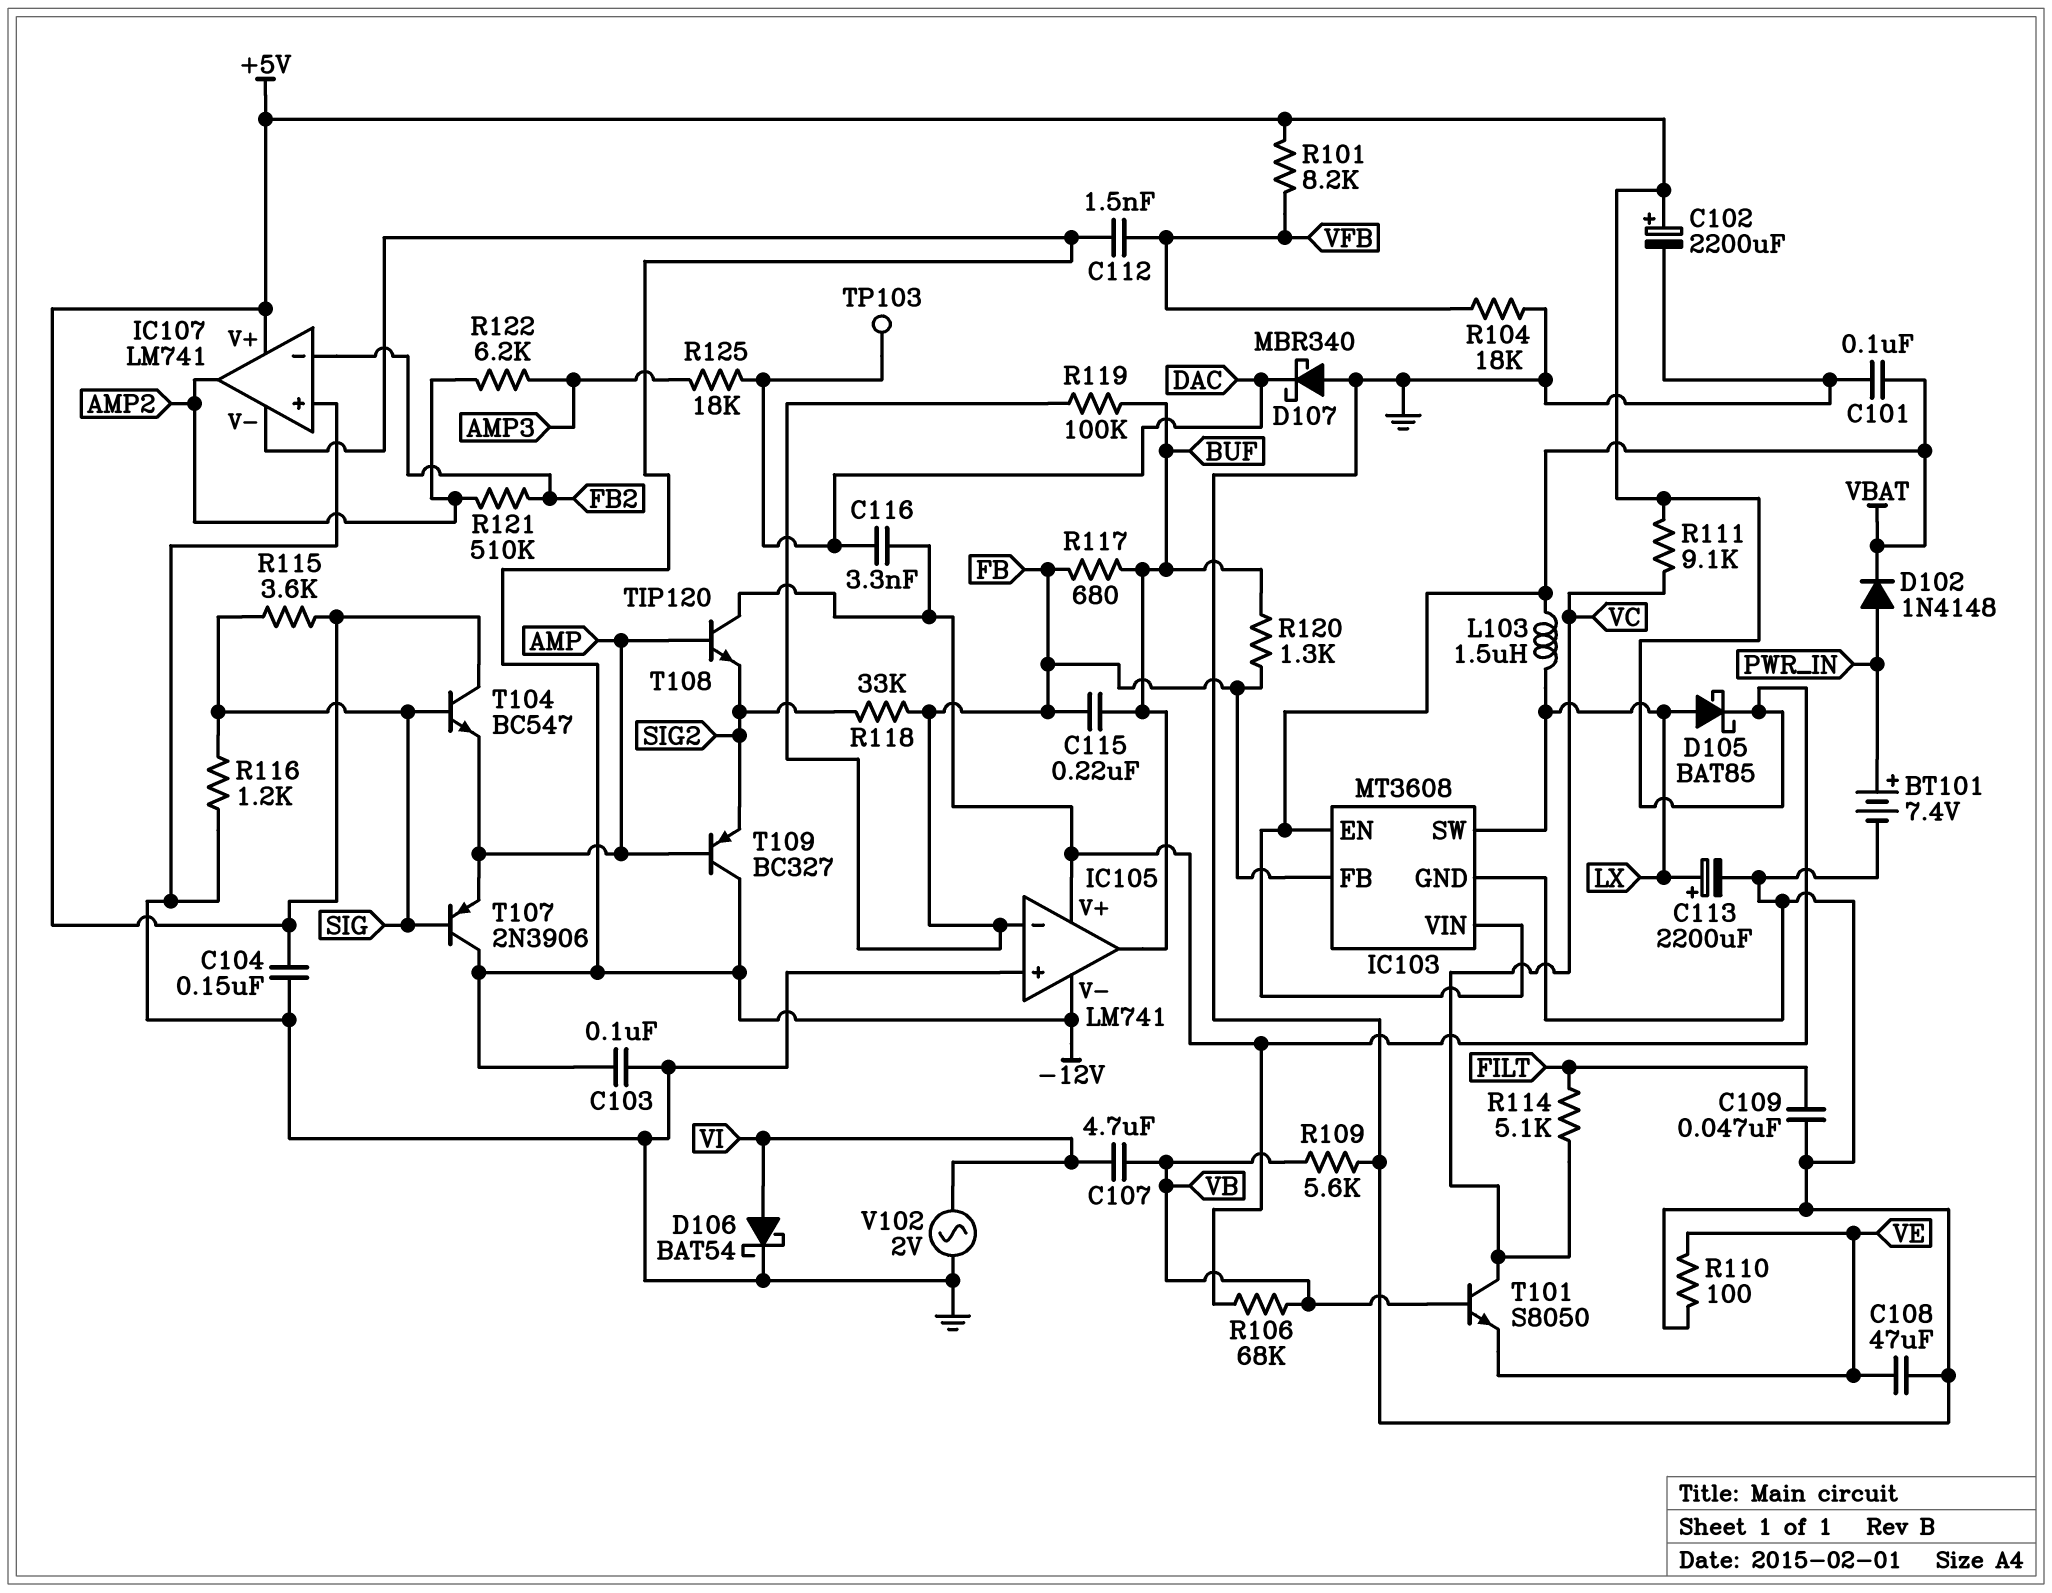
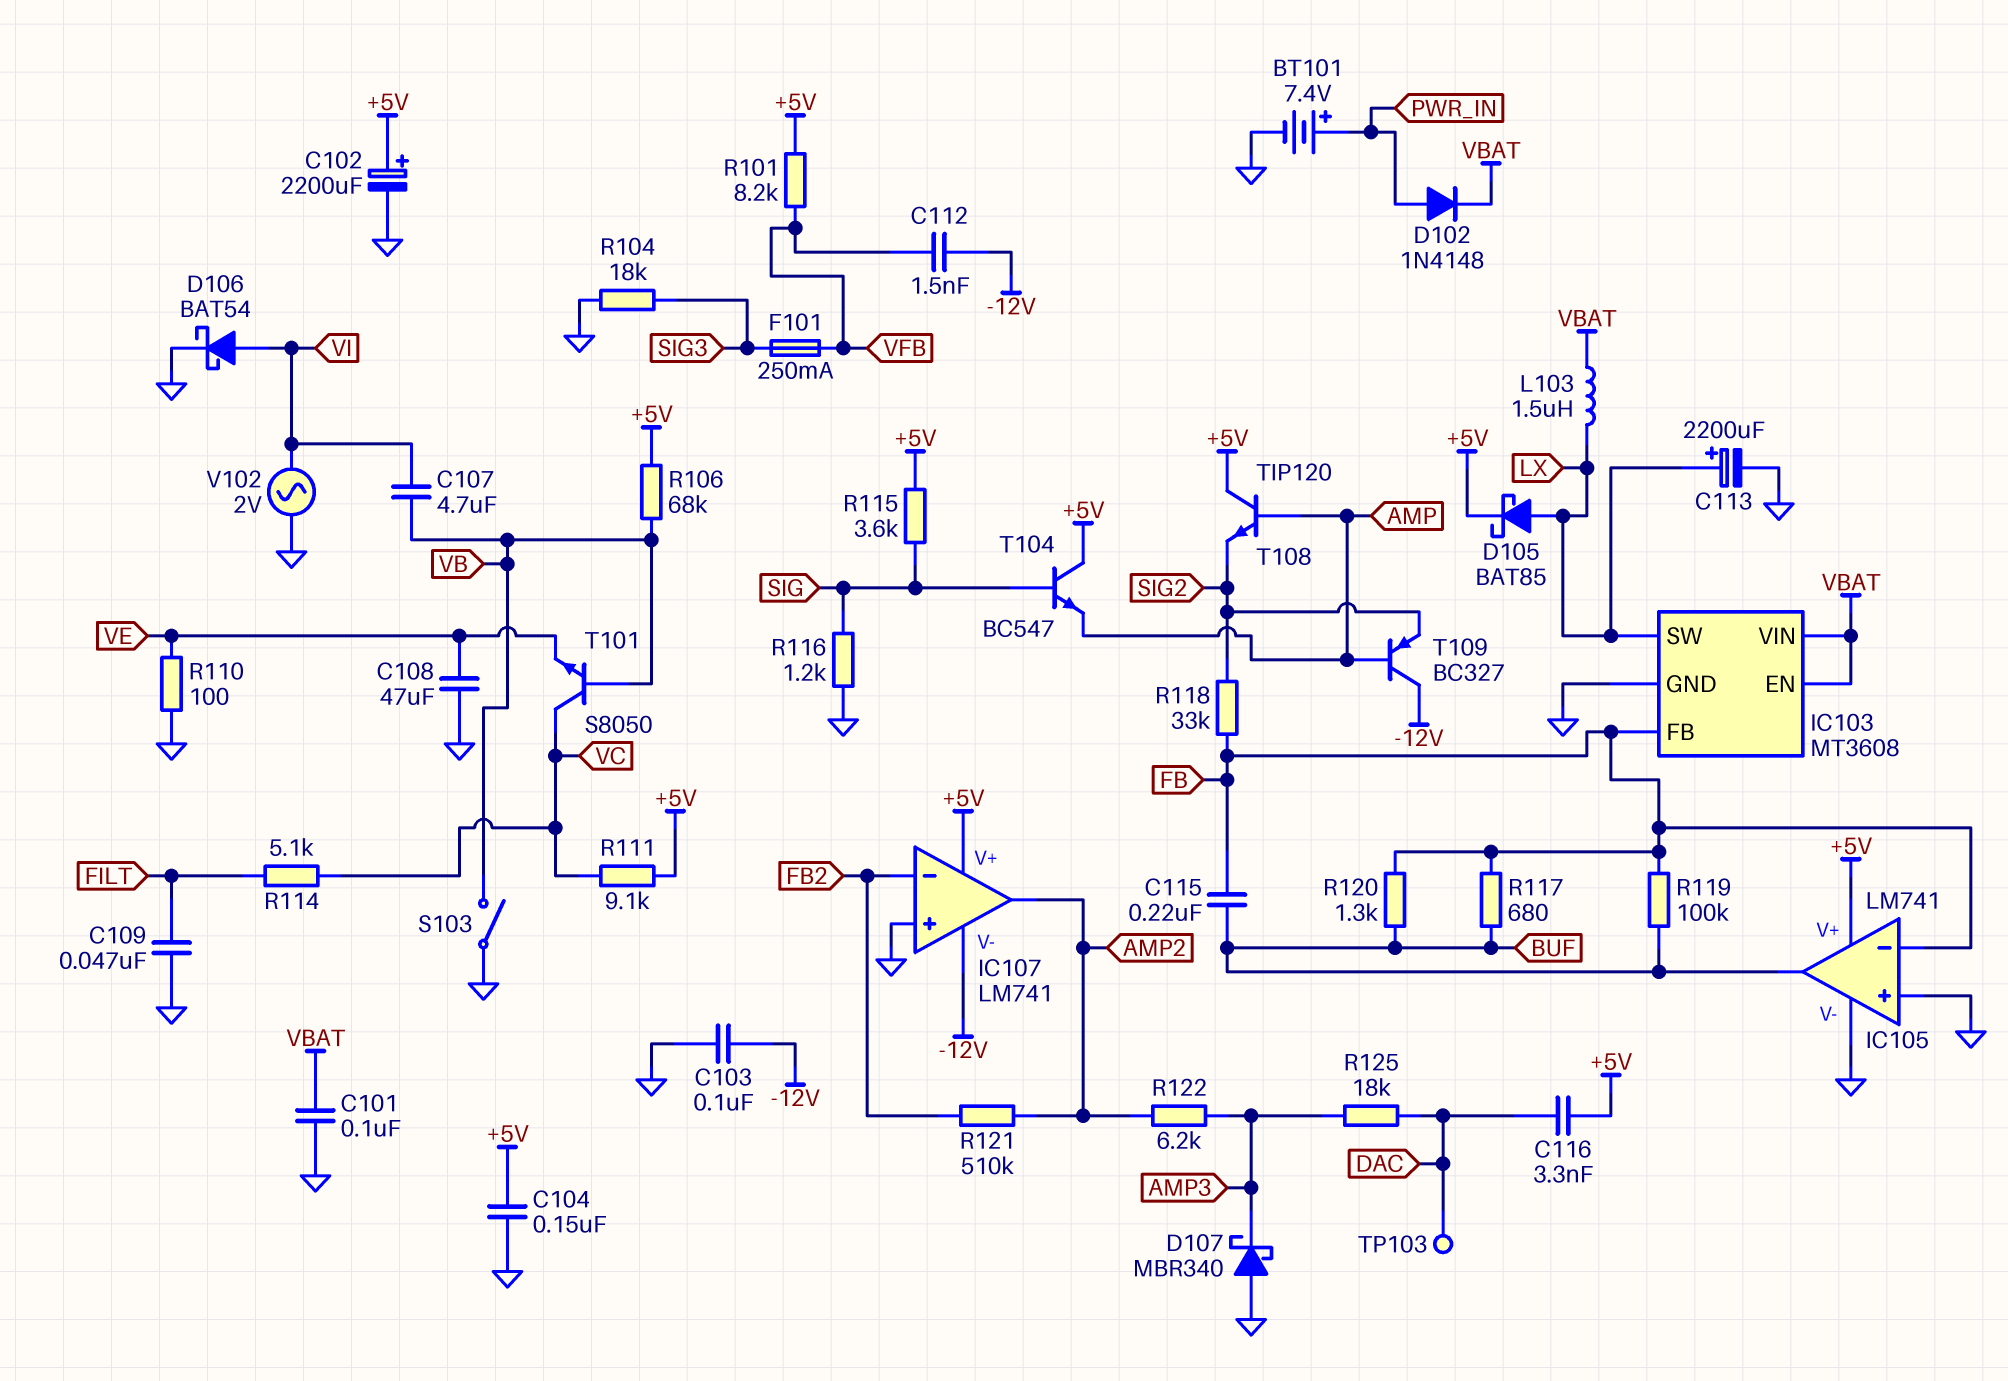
D107: schottky MBR340 (A GND, K DAC) -> schottky MBR340 (A GND, K AMP3)
F101: none -> 250mA (SIG3, VFB)
IC105 pin V-: -12V -> GND
R104: 18k (GND, VFB) -> 18k (GND, SIG3)
R109: 5.6k (GND, VB) -> none
S103: none -> switch (GND, VB)
T107: PNP 2N3906 (B SIG, C -12V, E AMP) -> none

